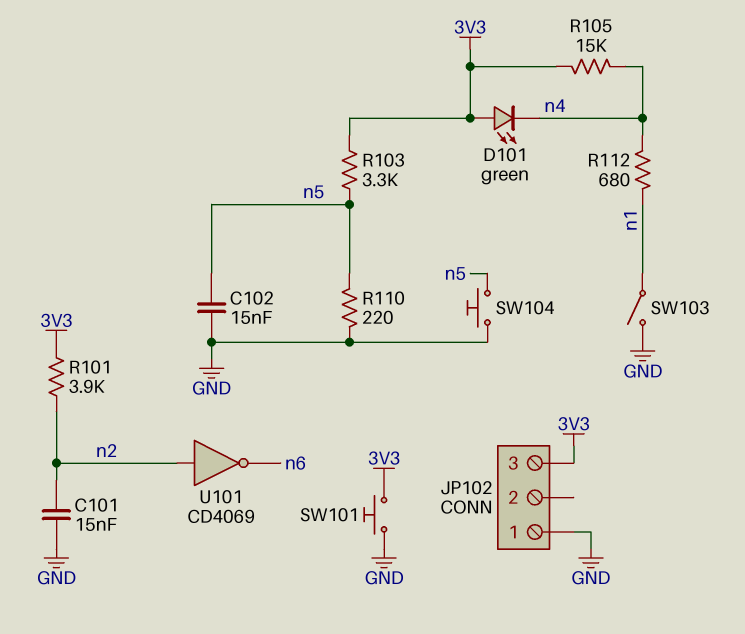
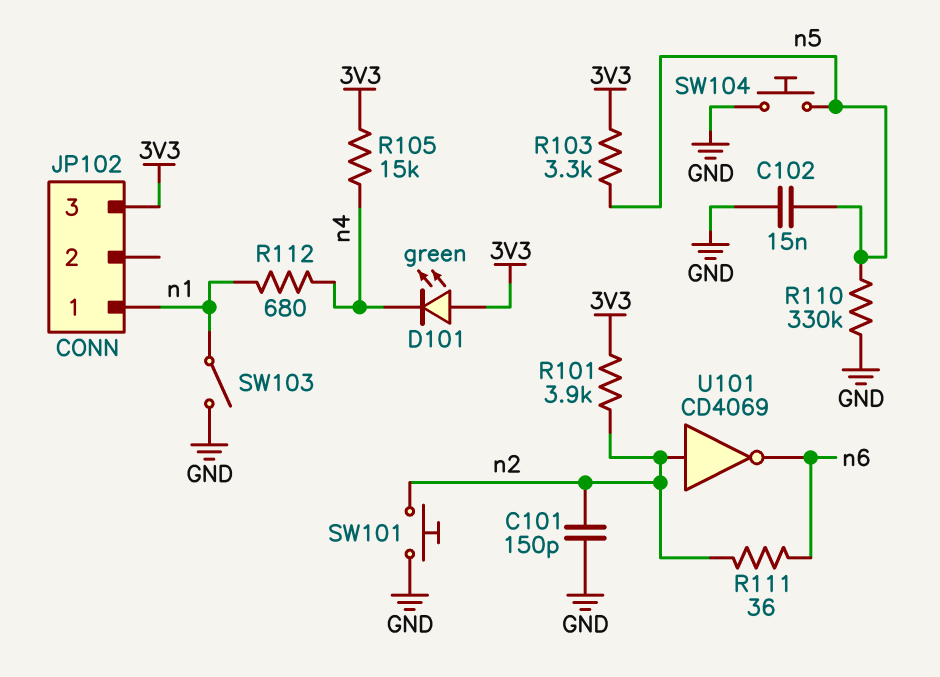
C101: 15nF (GND, n2) -> 150pF (GND, n2)
JP102 pin 1: GND -> n1
R110: 220 (GND, n5) -> 330k (GND, n5)
R111: none -> 36 (n2, n6)
SW101: button (3V3, GND) -> button (GND, n2)

